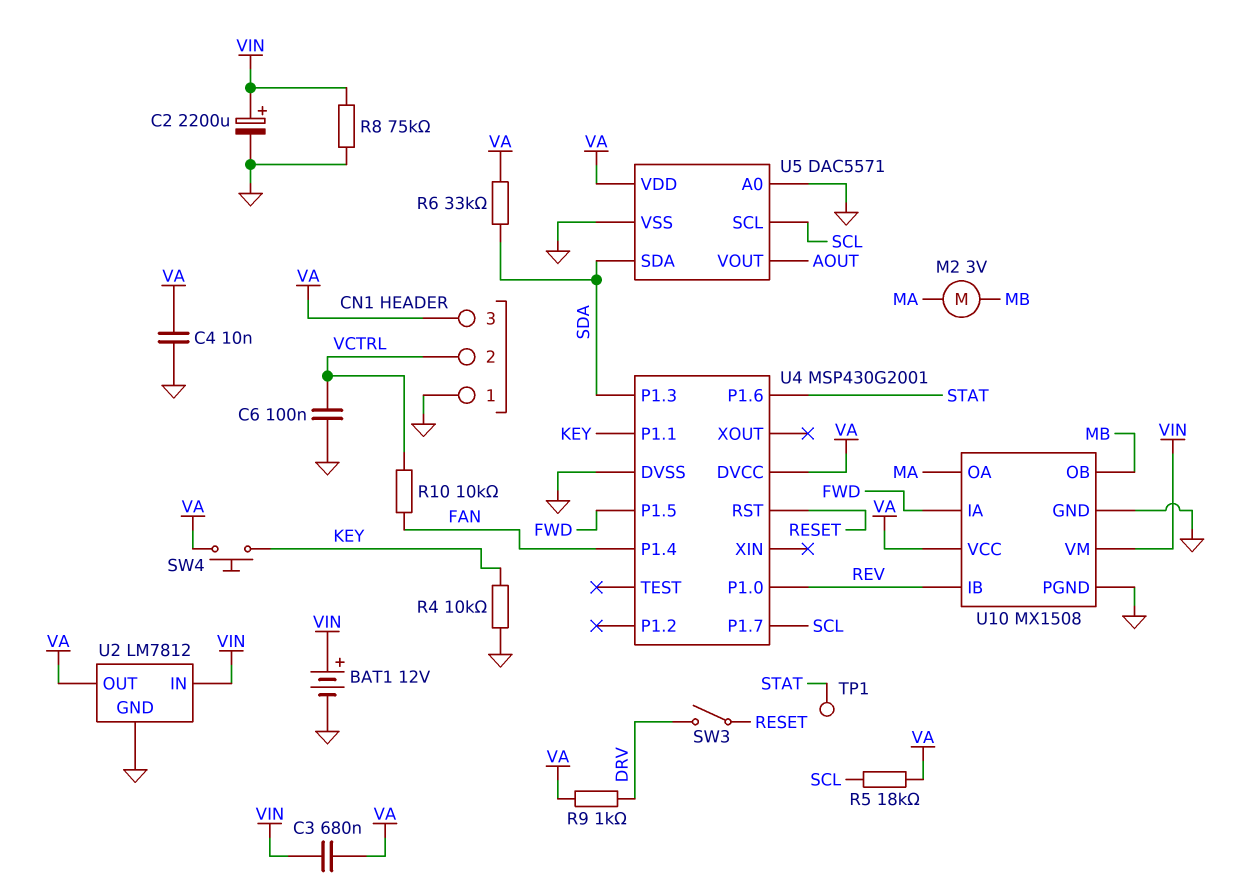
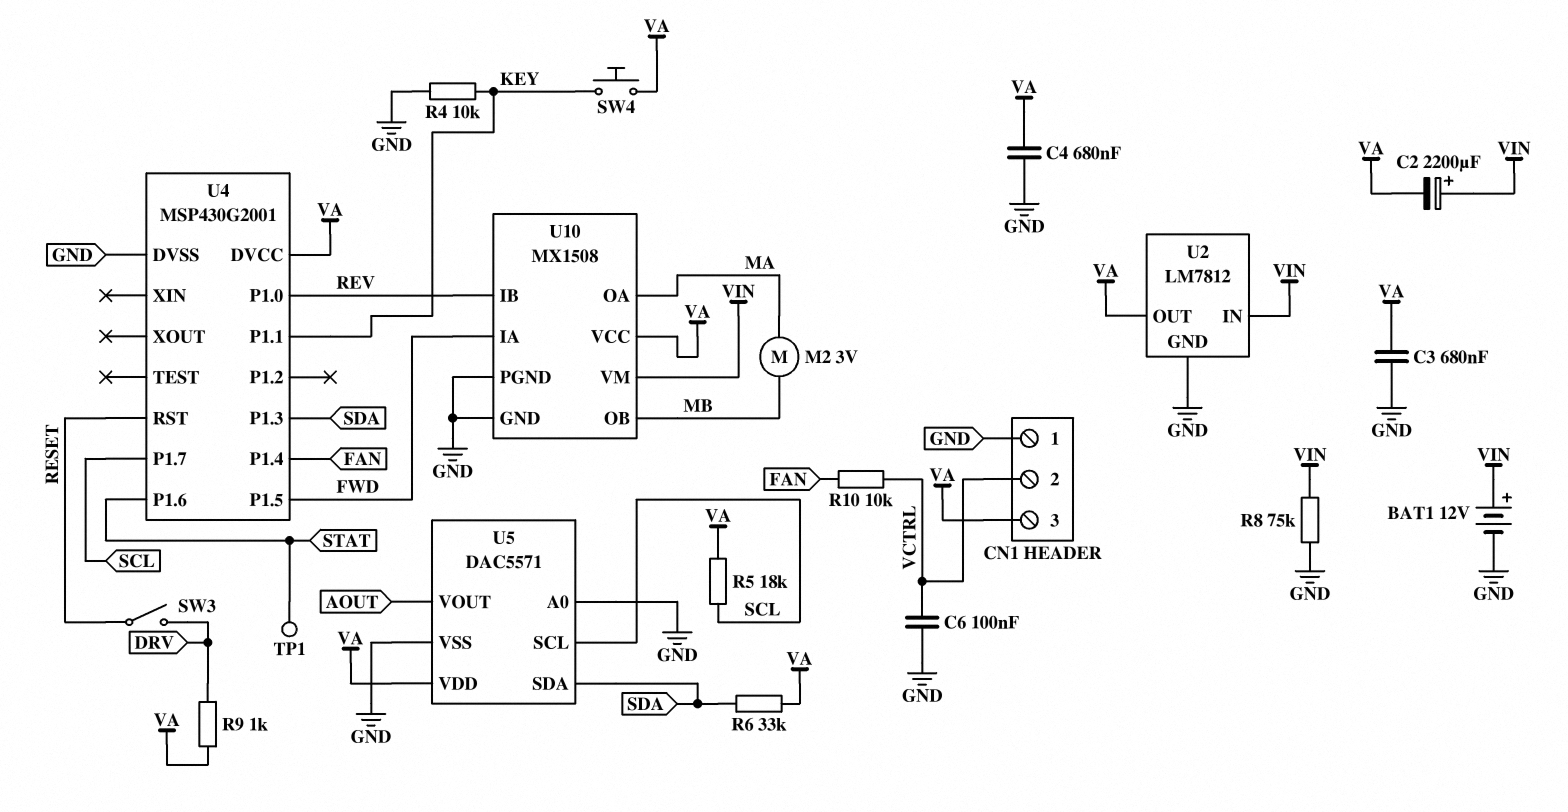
C2: 2200uF (plus VIN, minus GND) -> 2200uF (plus VIN, minus VA)
C3: 680nF (VA, VIN) -> 680nF (GND, VA)
C4: 10nF (GND, VA) -> 680nF (GND, VA)

